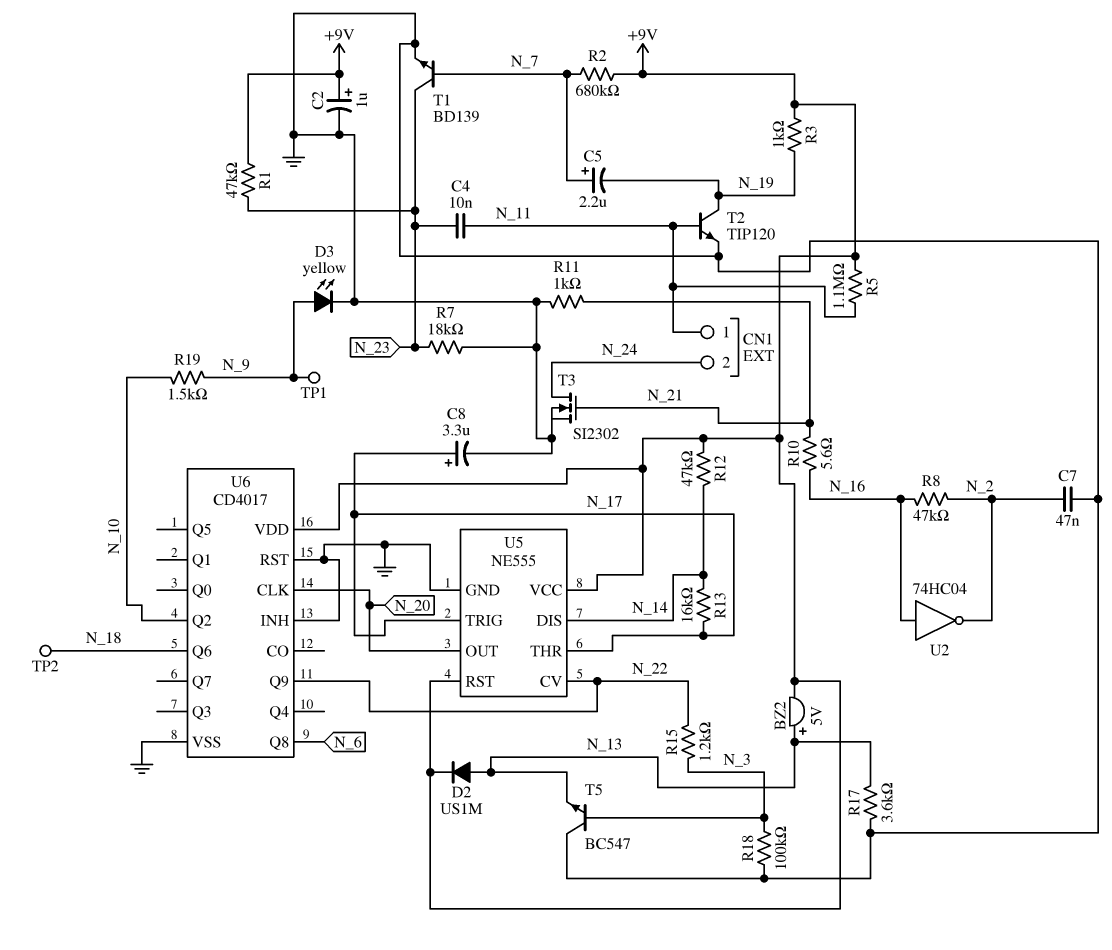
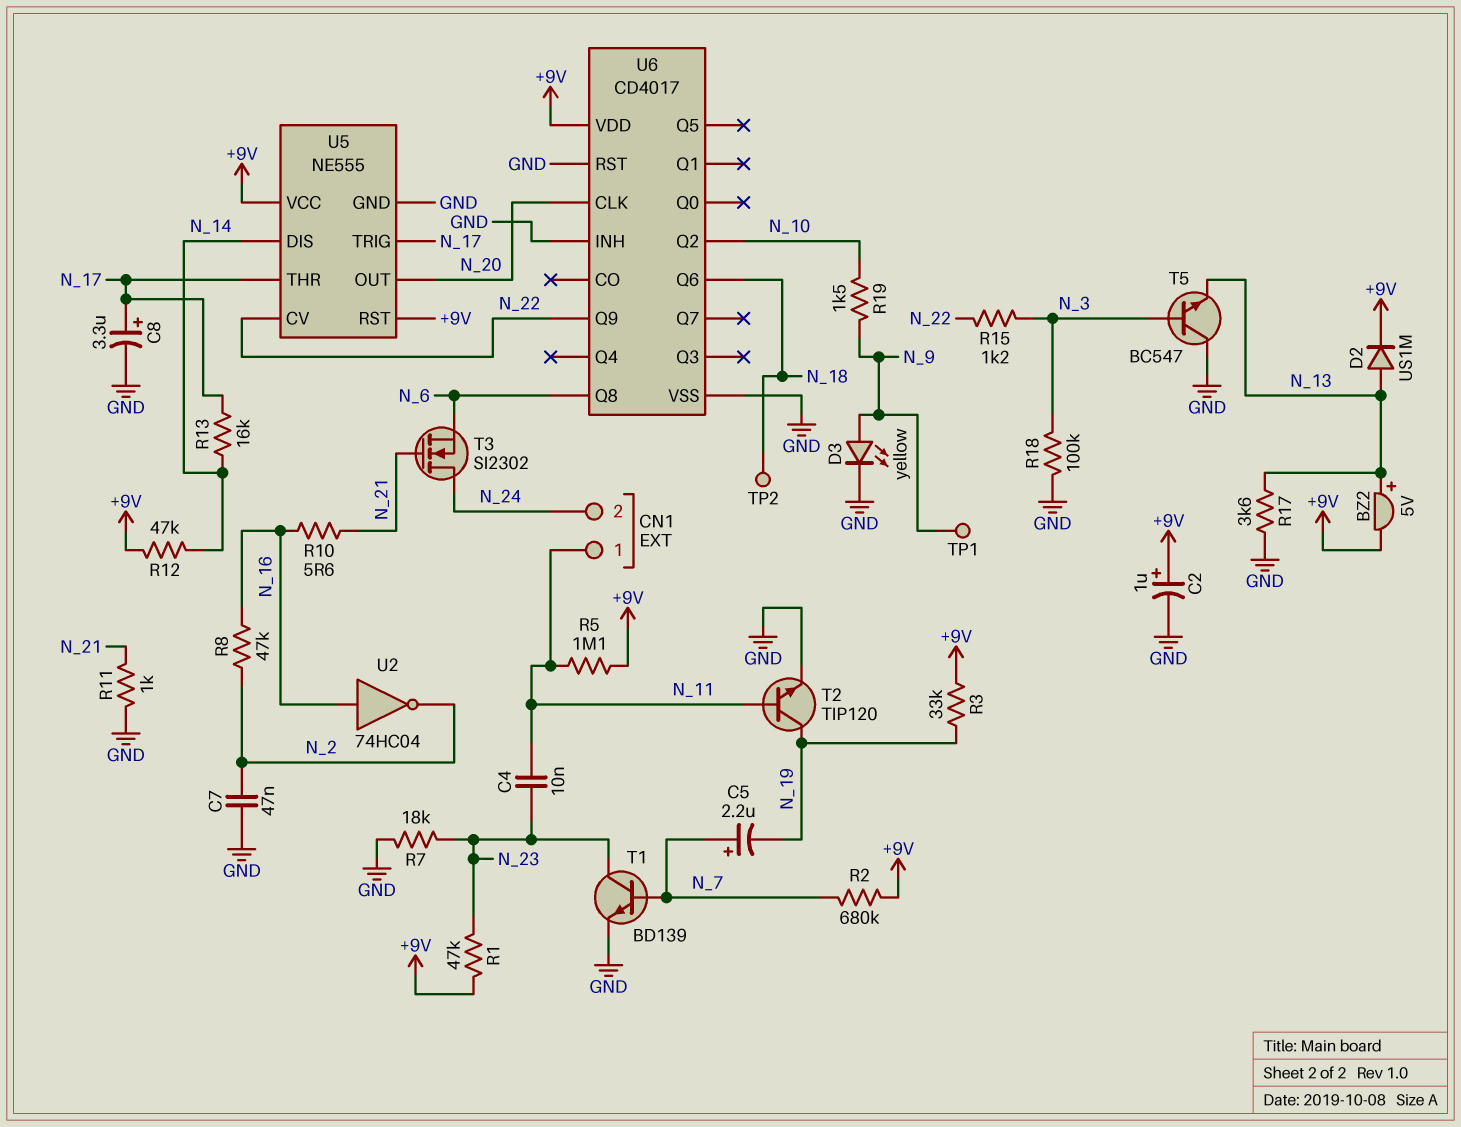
R3: 1k (+9V, N_19) -> 33k (+9V, N_19)
T3: NMOS SI2302 (G N_21, D N_24, S GND) -> NMOS SI2302 (G N_21, D N_24, S N_6)

